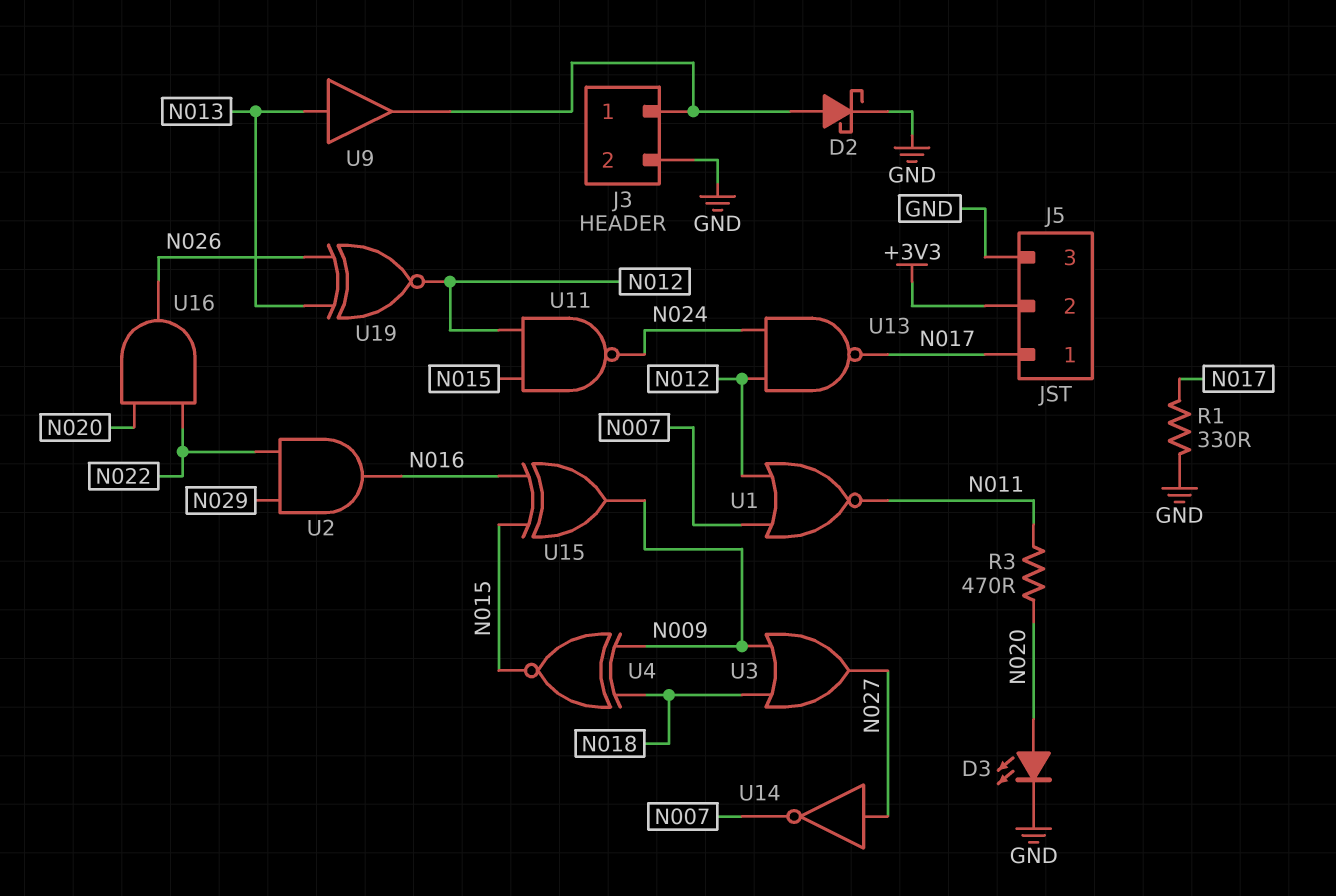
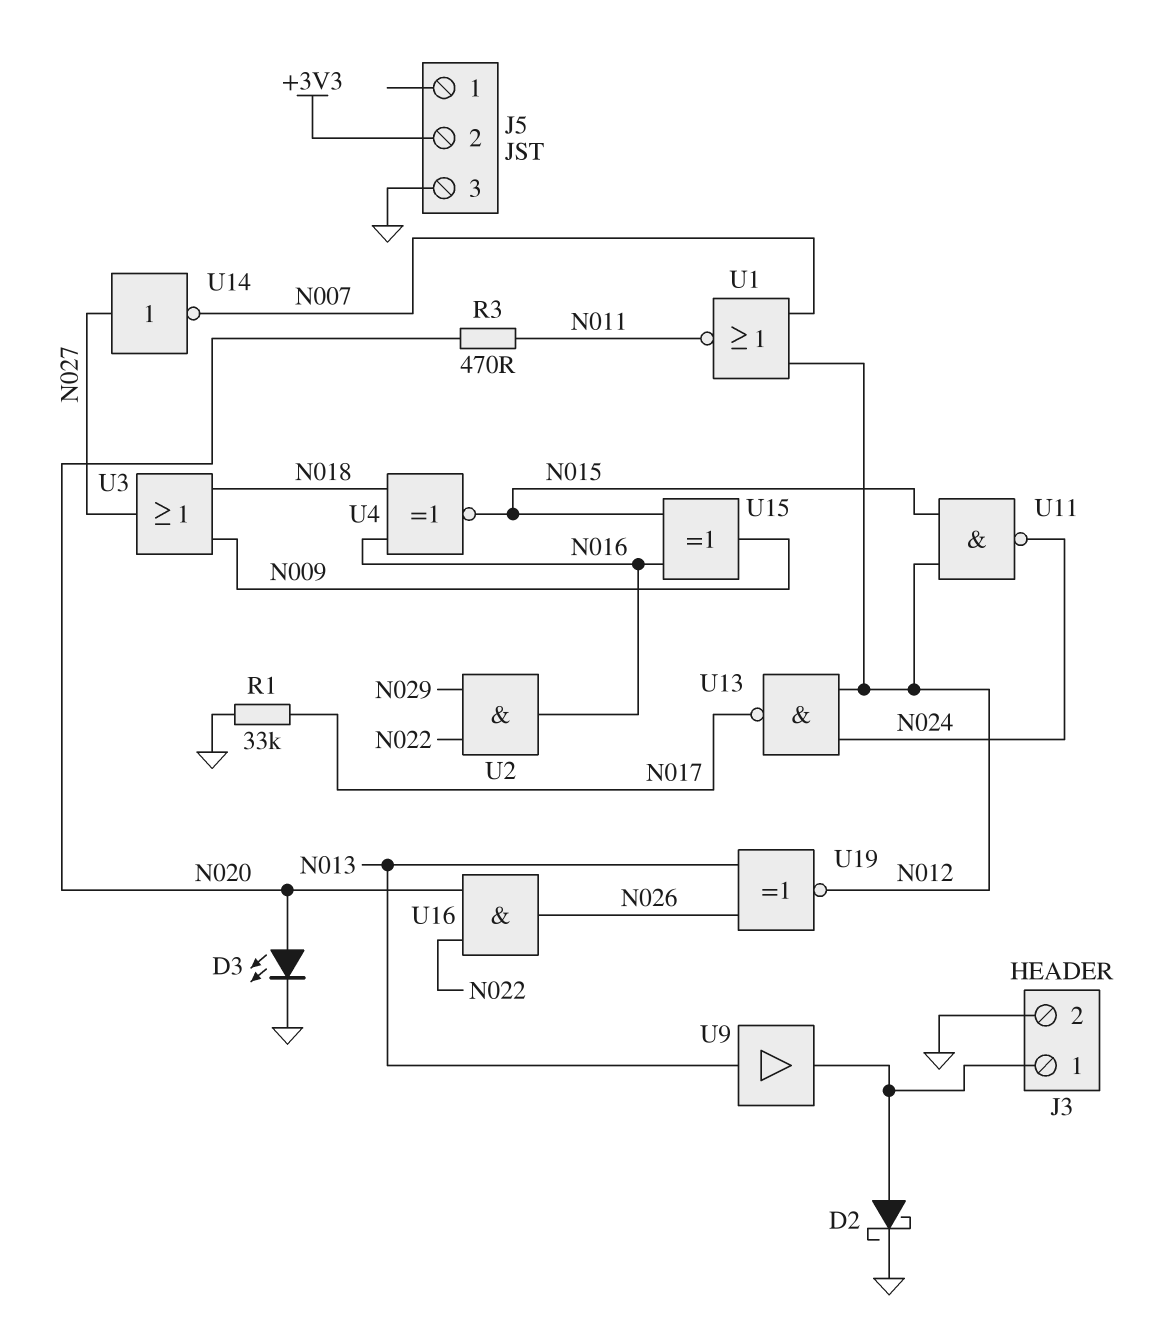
J5 pin 1: N017 -> none
R1: 330 (GND, N017) -> 33k (GND, N017)
U4: XNOR (in N009, in N018, out N015) -> XNOR (in N016, in N018, out N015)

